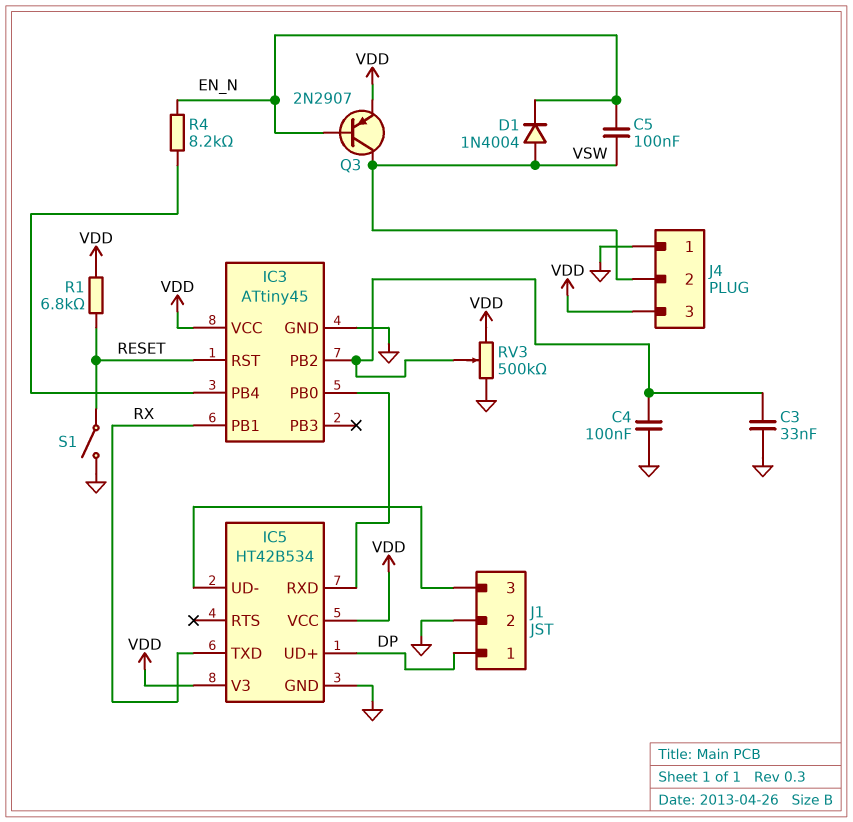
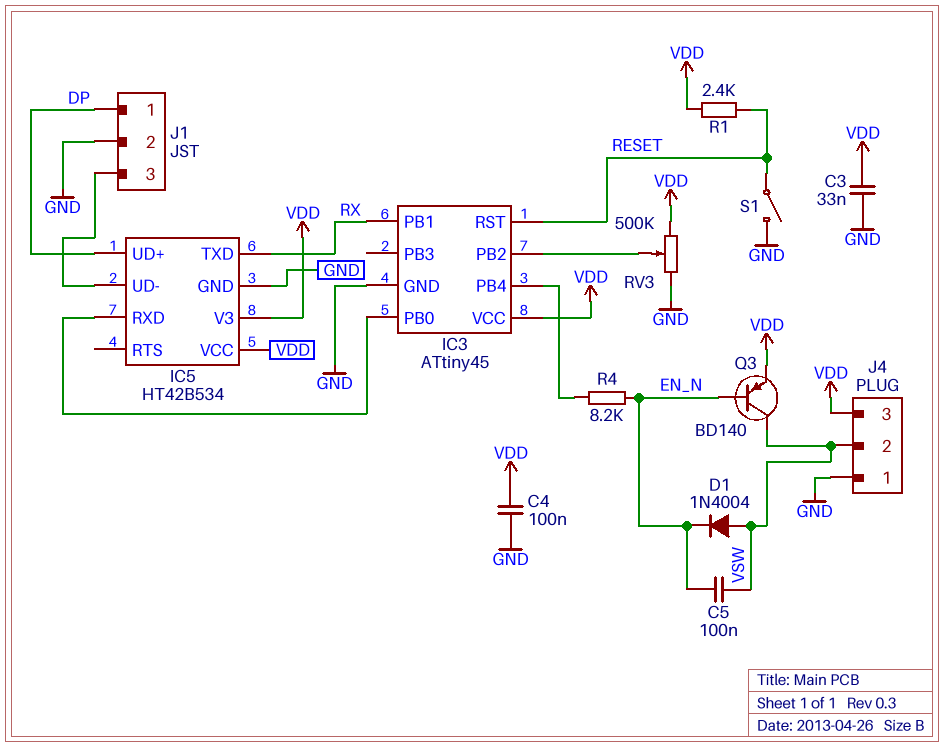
C3: 33nF (GND, IC3/PB2) -> 33nF (GND, VDD)
C4: 100nF (GND, IC3/PB2) -> 100nF (GND, VDD)
Q3: PNP 2N2907 (B EN_N, C VSW, E VDD) -> PNP BD140 (B EN_N, C VSW, E VDD)
R1: 6.8k (RESET, VDD) -> 2.4k (RESET, VDD)

